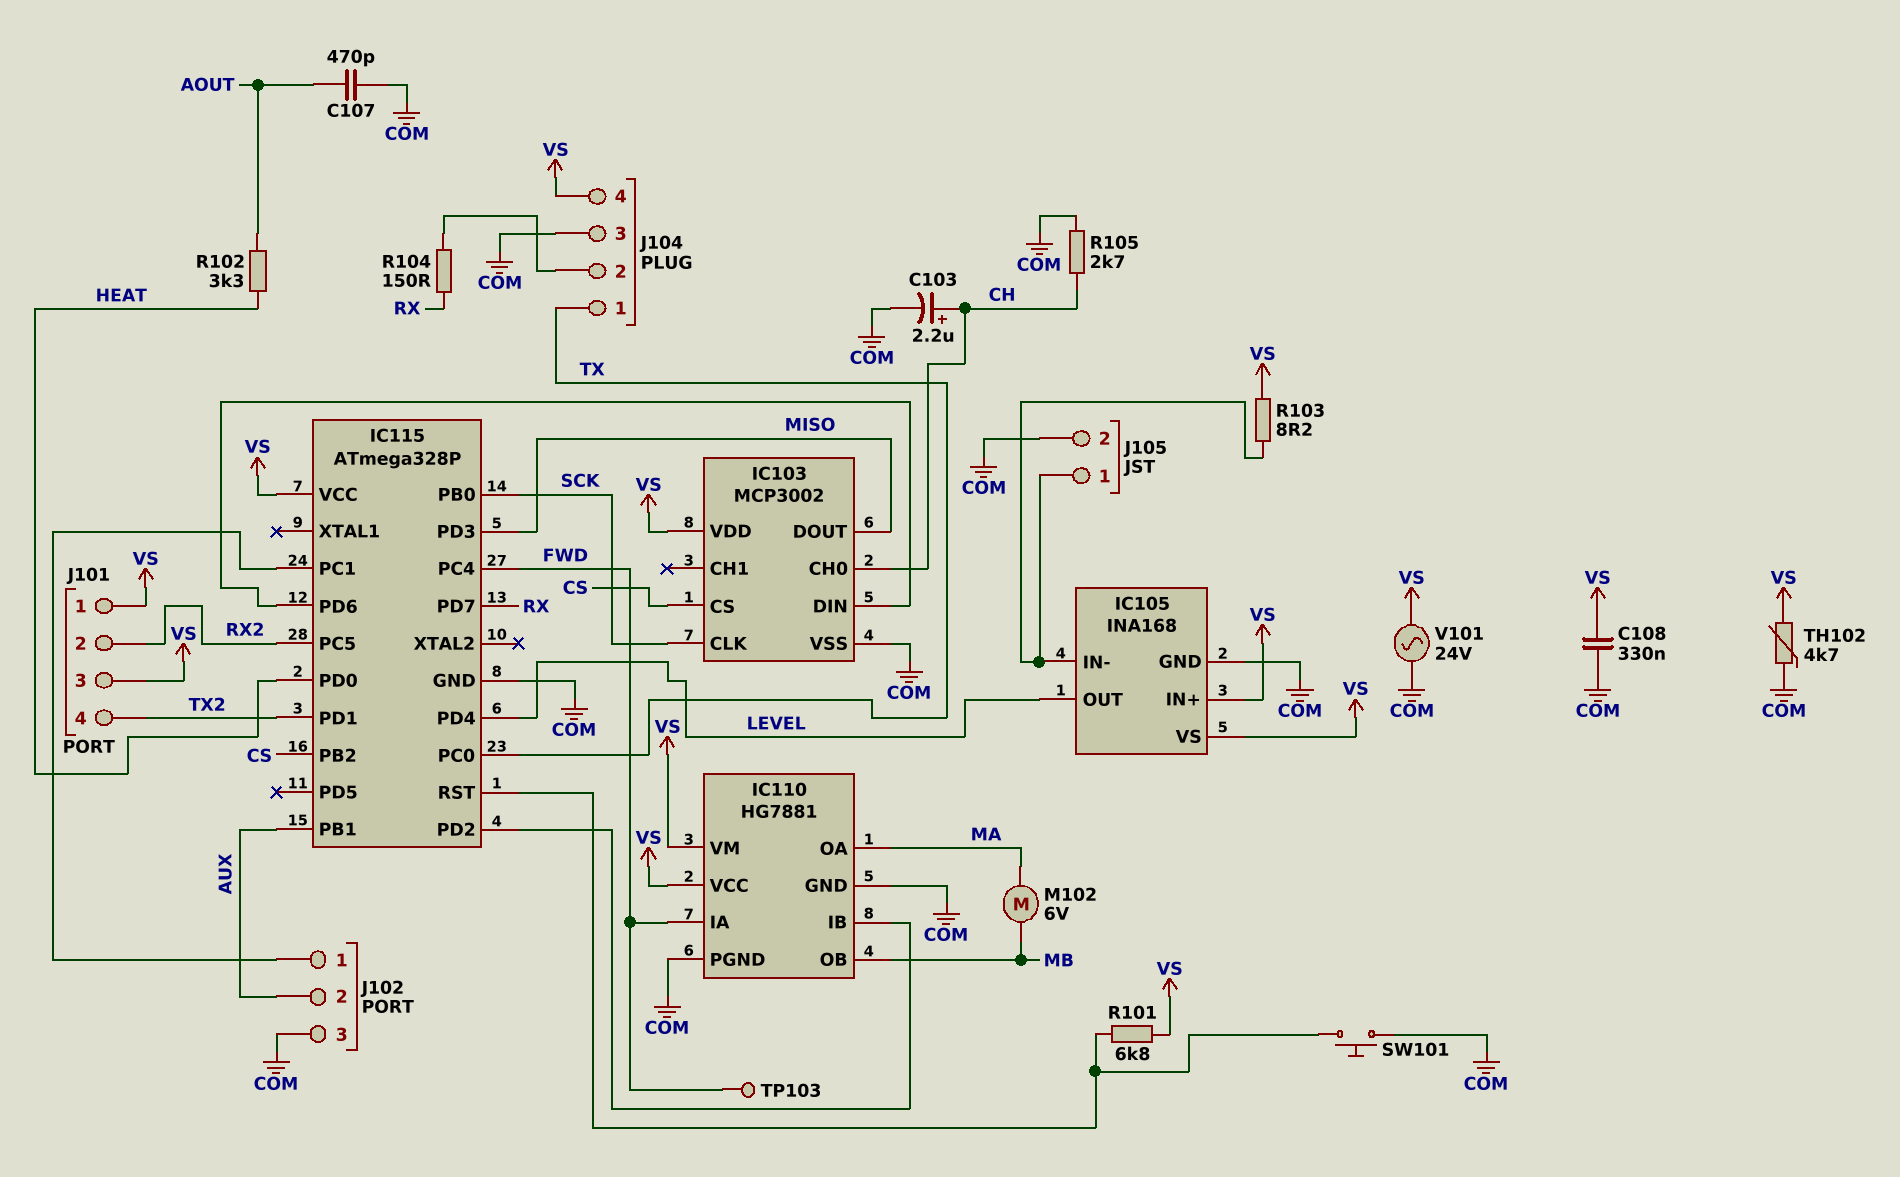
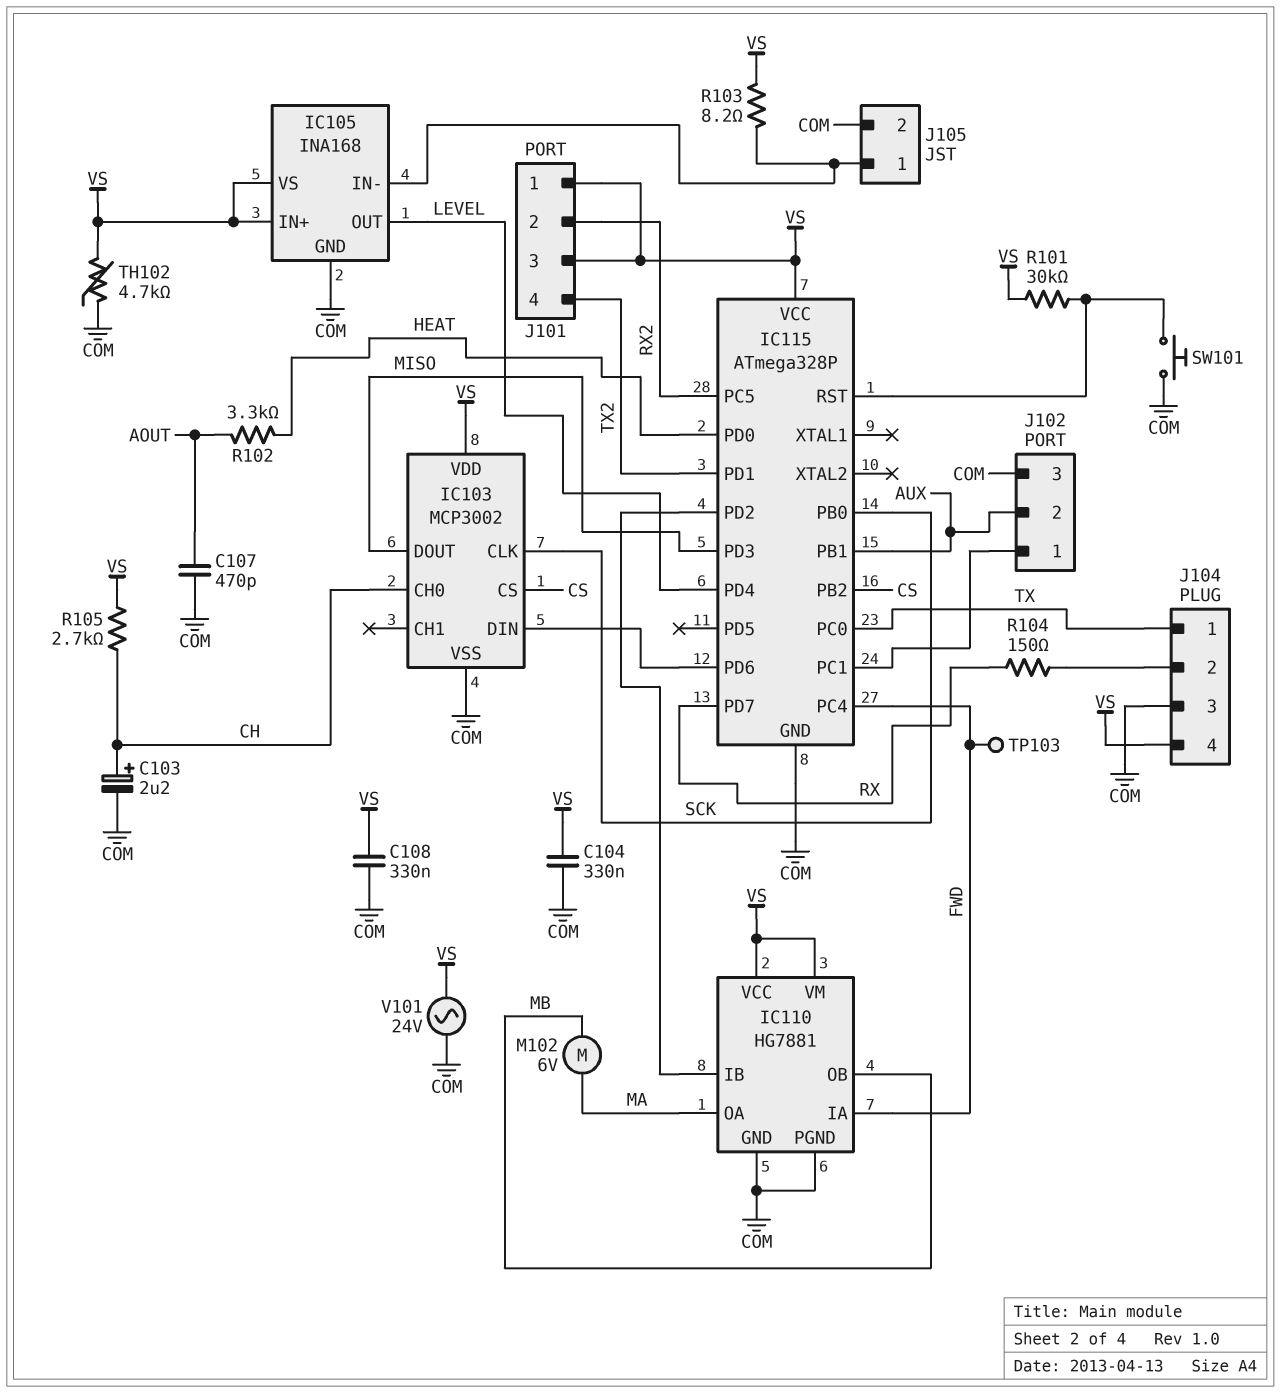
C104: none -> 330nF (COM, VS)
R101: 6.8k (IC115/RST, VS) -> 30k (IC115/RST, VS)
R105: 2.7k (CH, COM) -> 2.7k (CH, VS)

